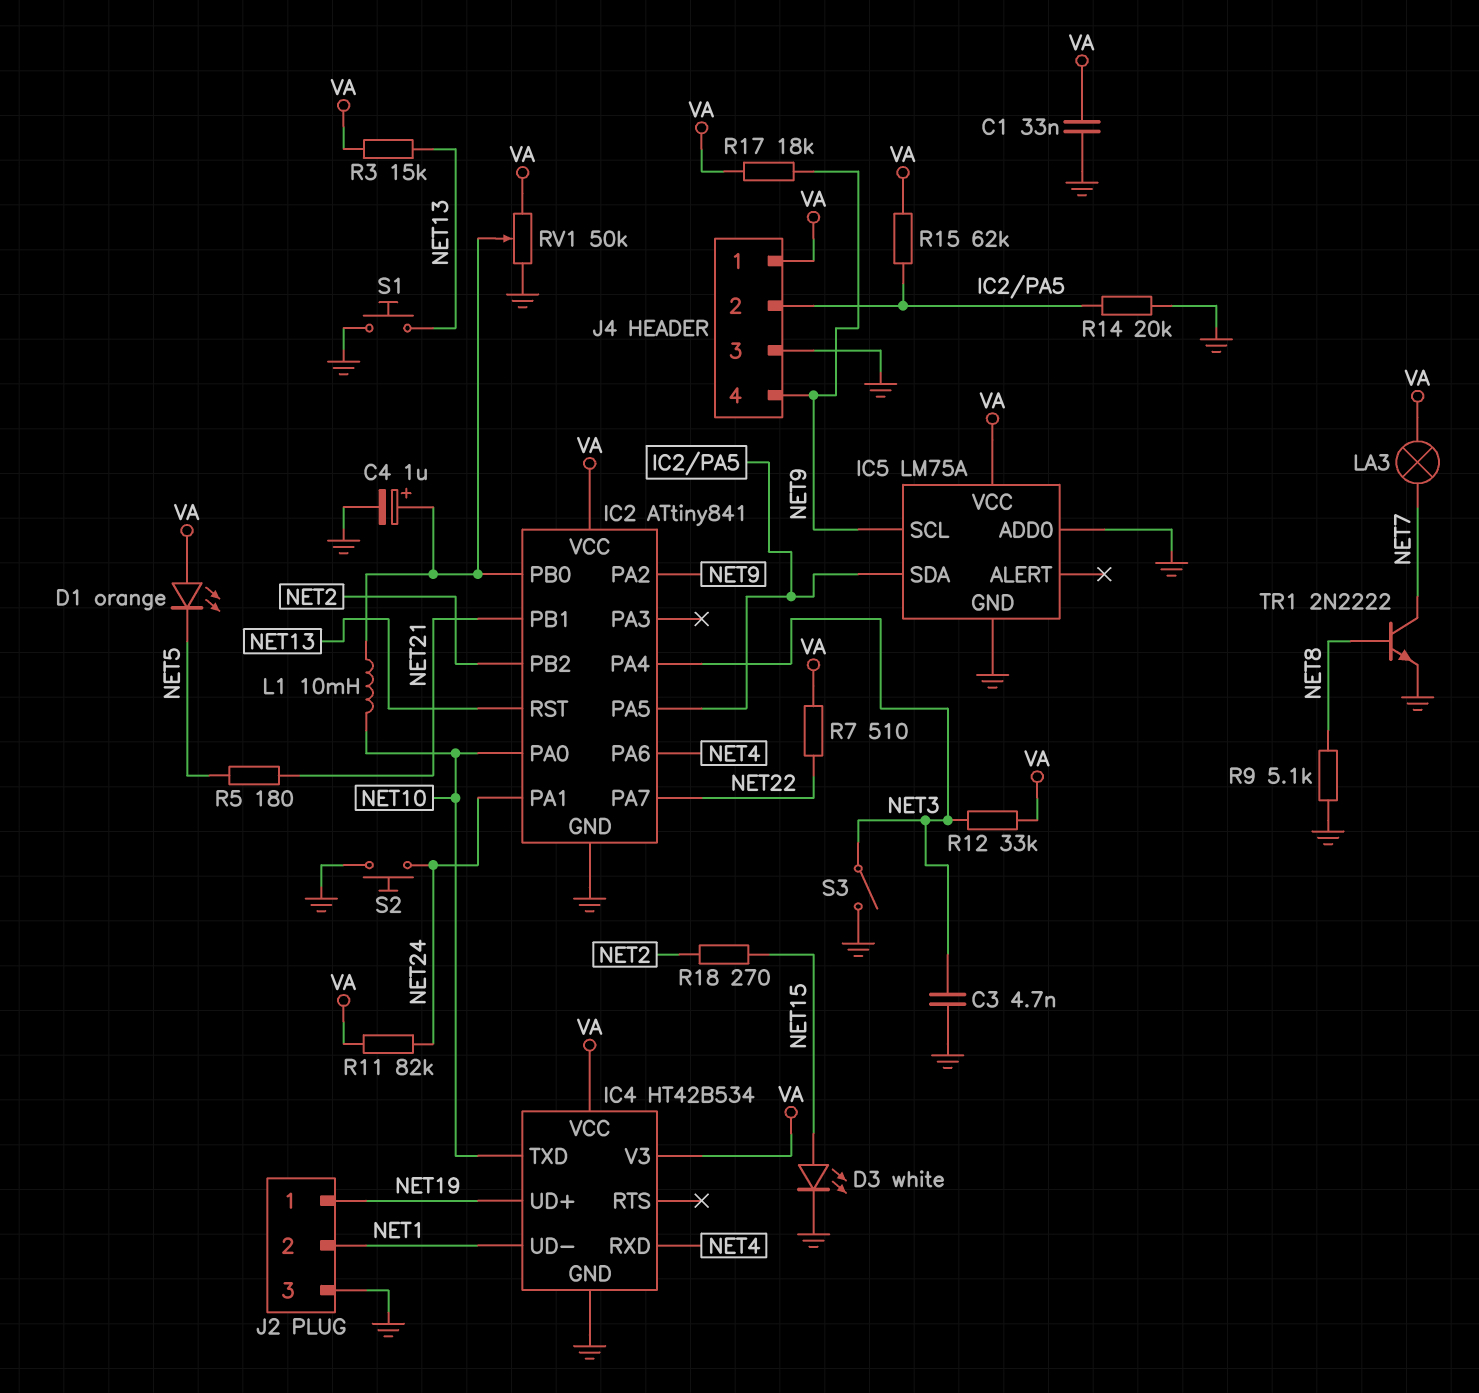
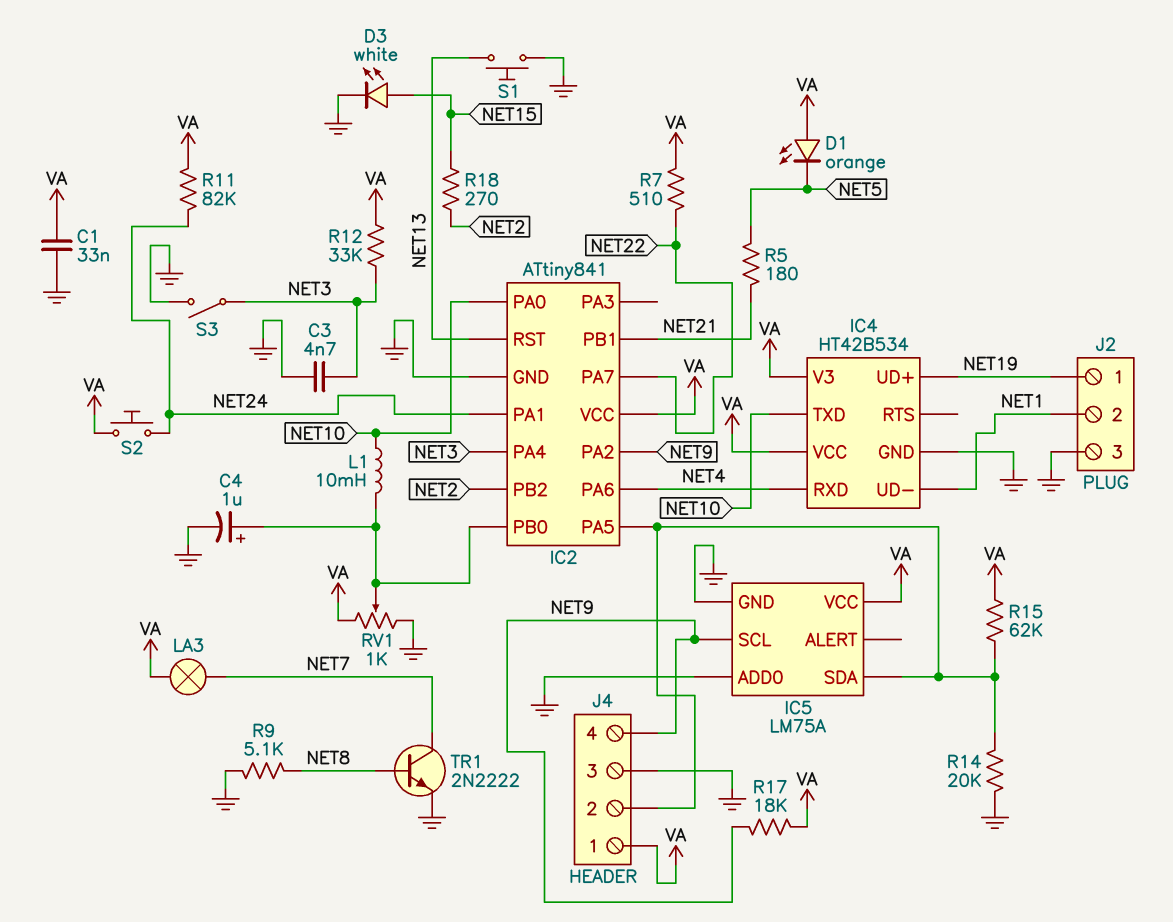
R3: 15k (NET13, VA) -> none
RV1: 50k (GND, VA, wiper IC2/PB0) -> 1k (GND, VA, wiper IC2/PB0)
S2: button (GND, NET24) -> button (NET24, VA)

